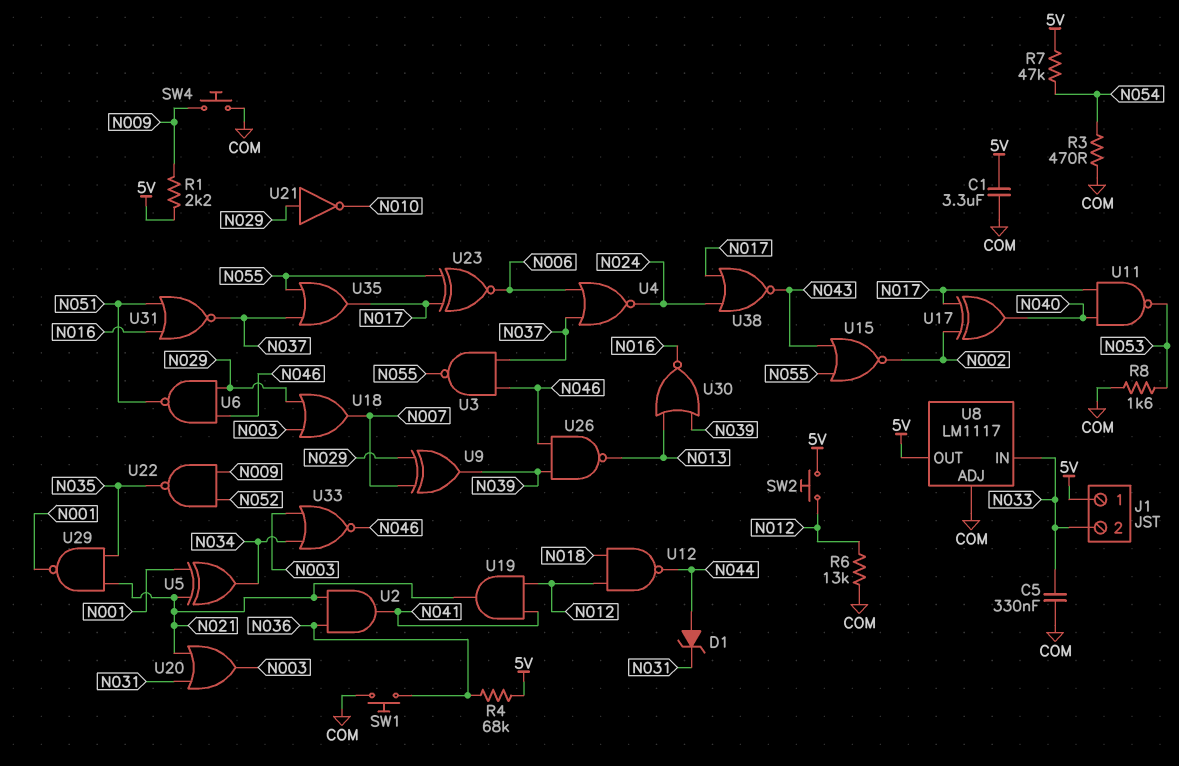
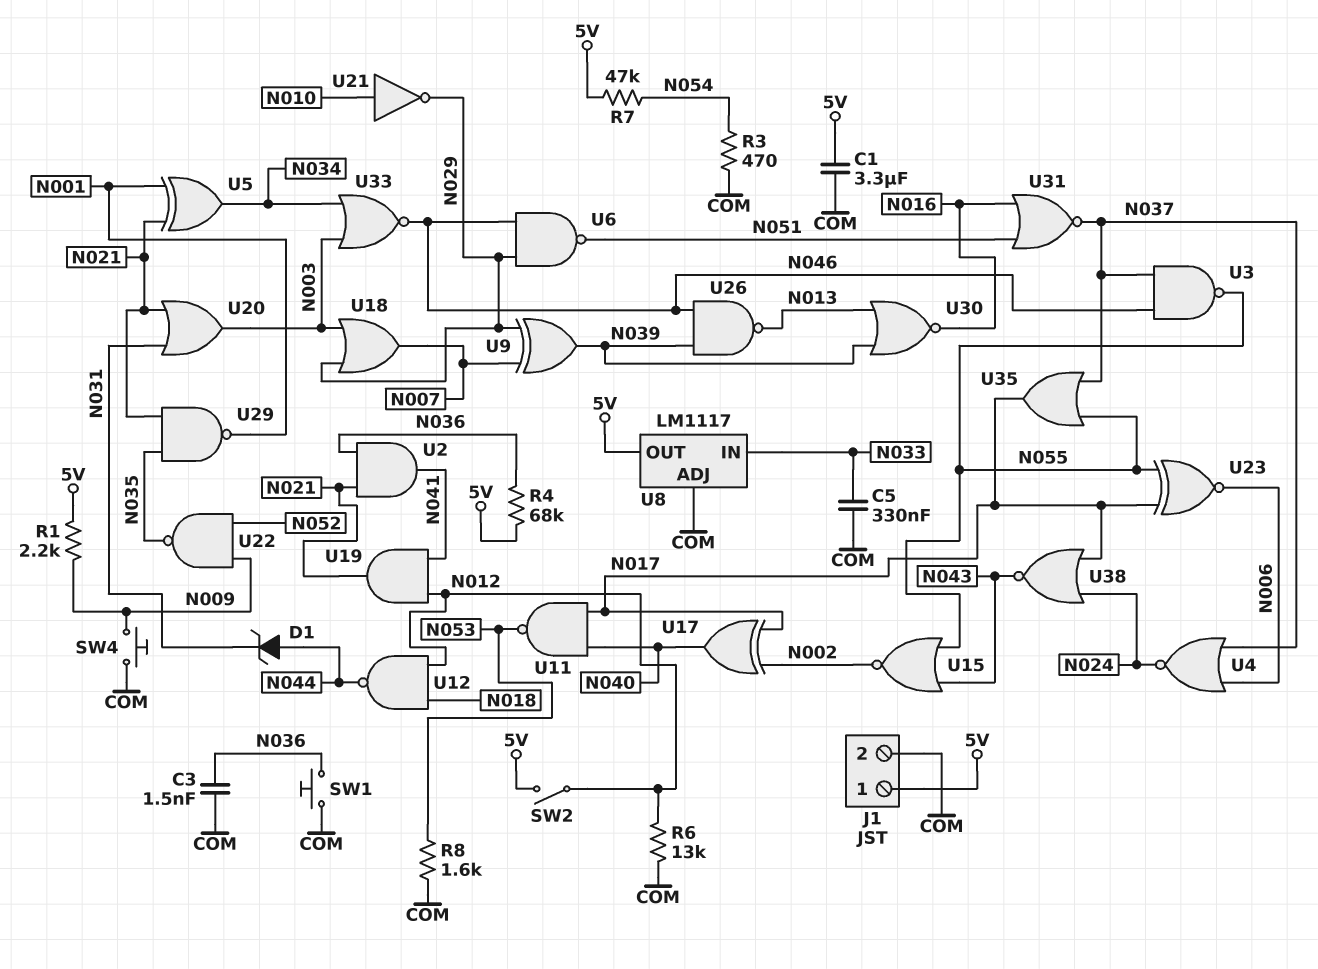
C3: none -> 1.5nF (COM, N036)
J1 pin 2: N033 -> COM
SW2: button (5V, N012) -> switch (5V, N012)
U21: NOT (in N029, out N010) -> NOT (in N010, out N029)

